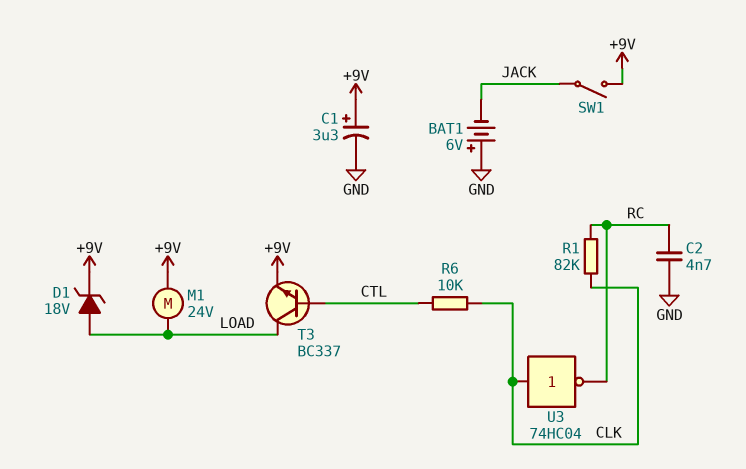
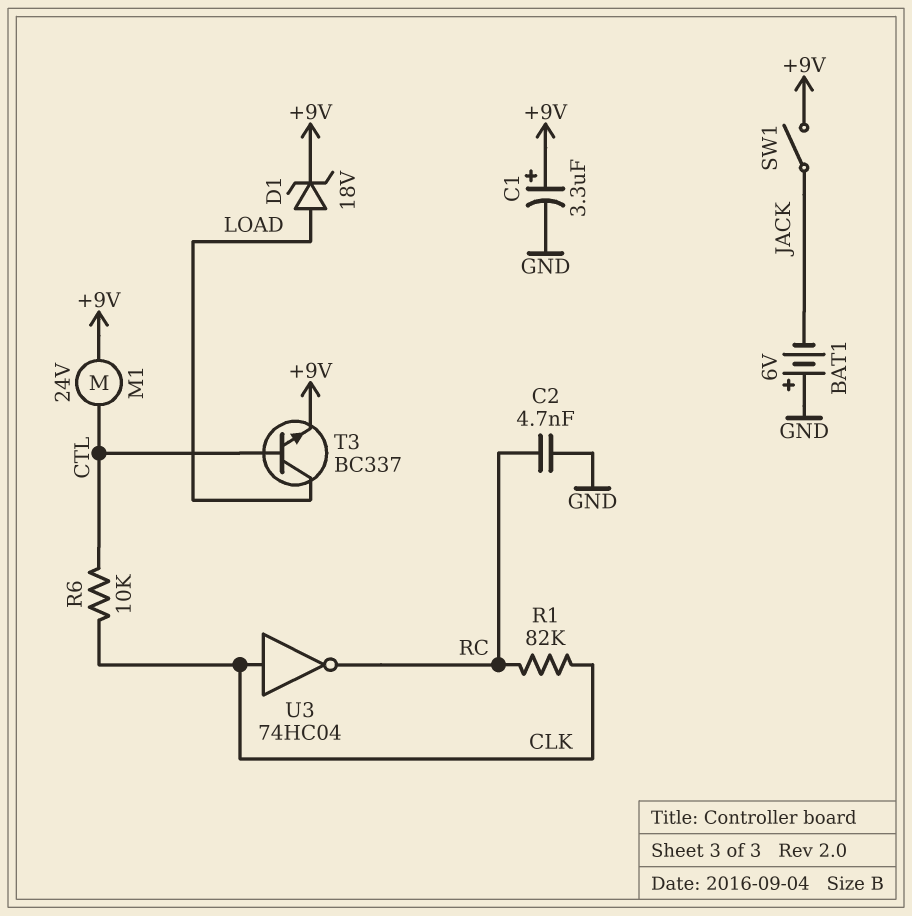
M1: motor 24V (+9V, LOAD) -> motor 24V (+9V, CTL)

